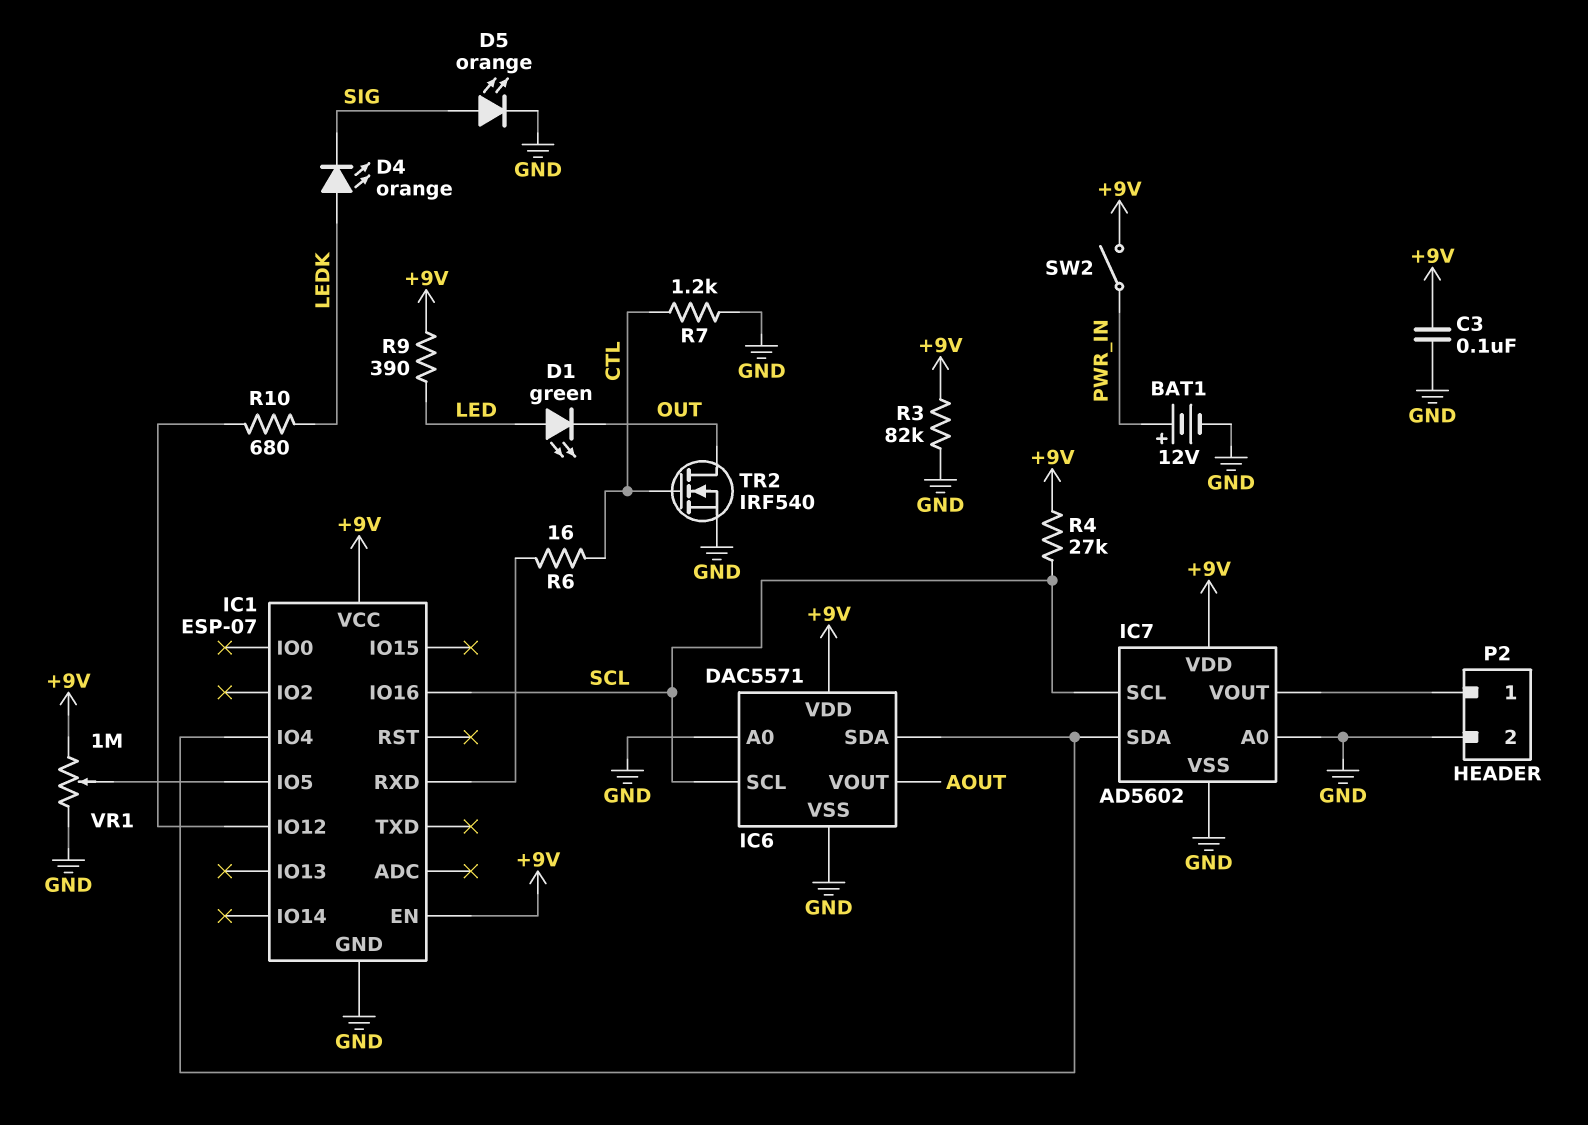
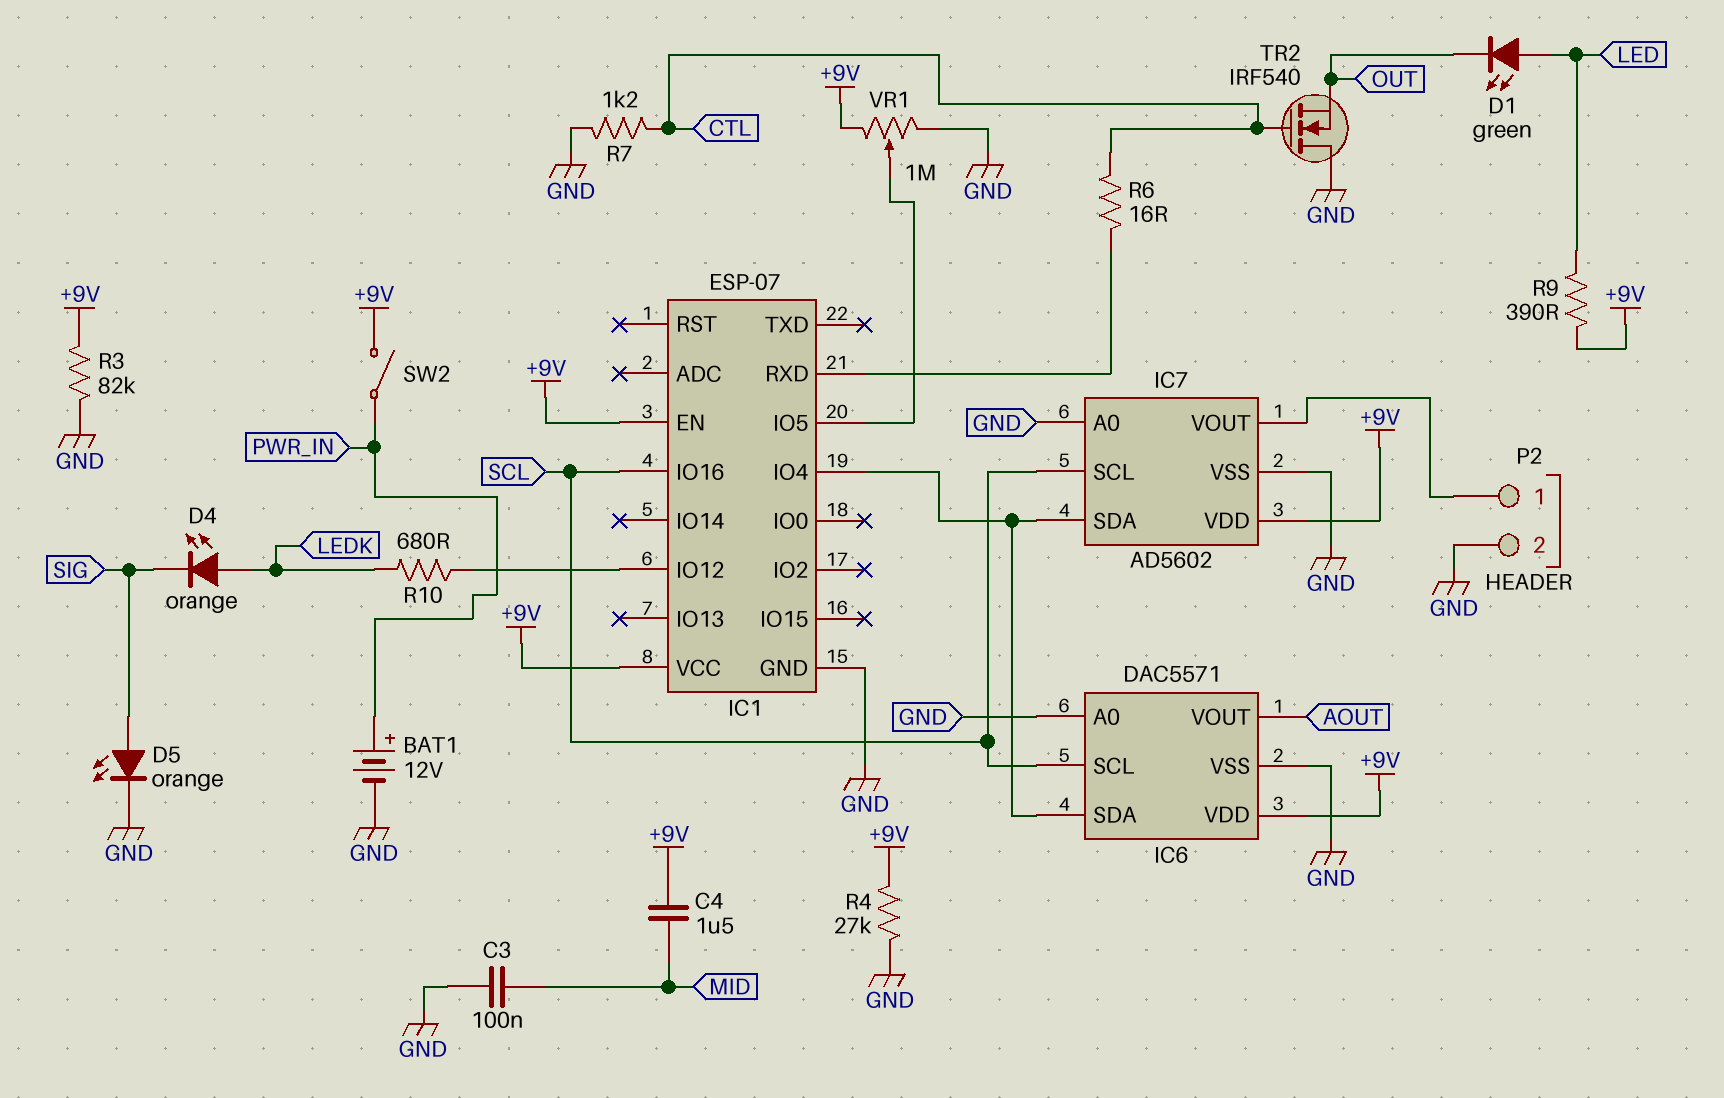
C3: 100nF (+9V, GND) -> 100nF (GND, MID)
C4: none -> 1.5uF (+9V, MID)
R4: 27k (+9V, SCL) -> 27k (+9V, GND)
TR2: NMOS IRF540 (G CTL, D OUT, S GND) -> NMOS IRF540 (G CTL, D GND, S OUT)

